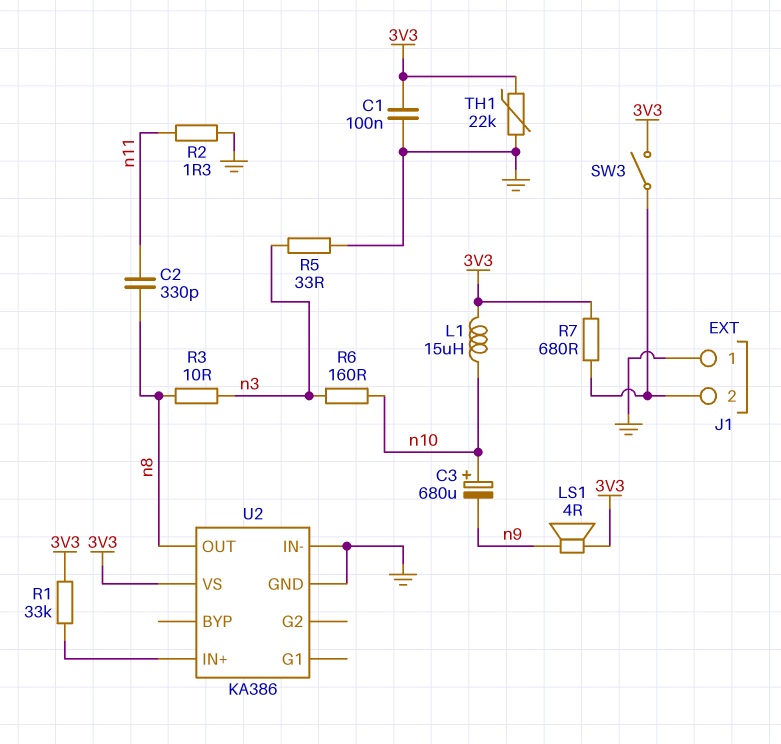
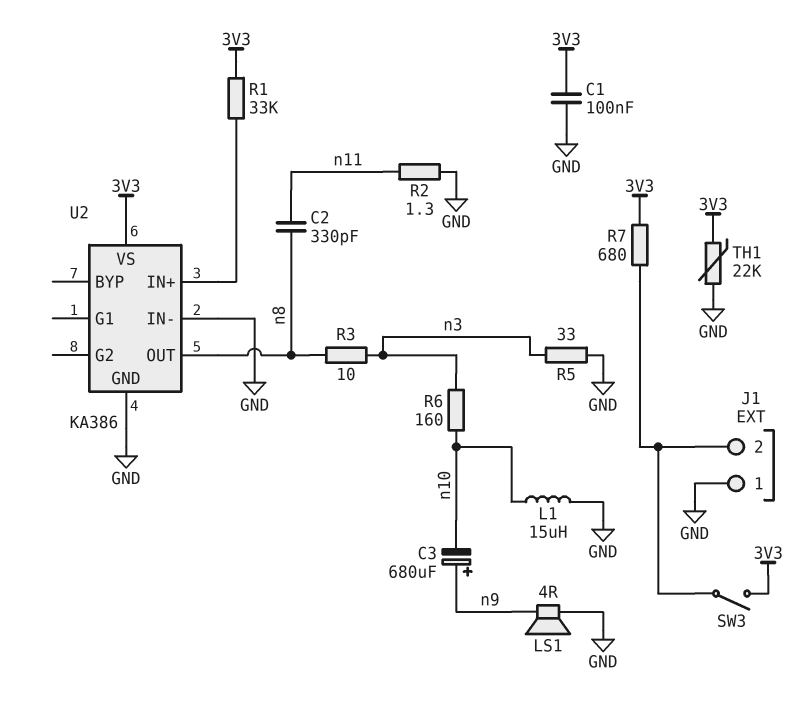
C3: 680uF (plus n10, minus n9) -> 680uF (plus n9, minus n10)
L1: 15uH (3V3, n10) -> 15uH (GND, n10)
LS1: speaker 4R (3V3, n9) -> speaker 4R (GND, n9)

